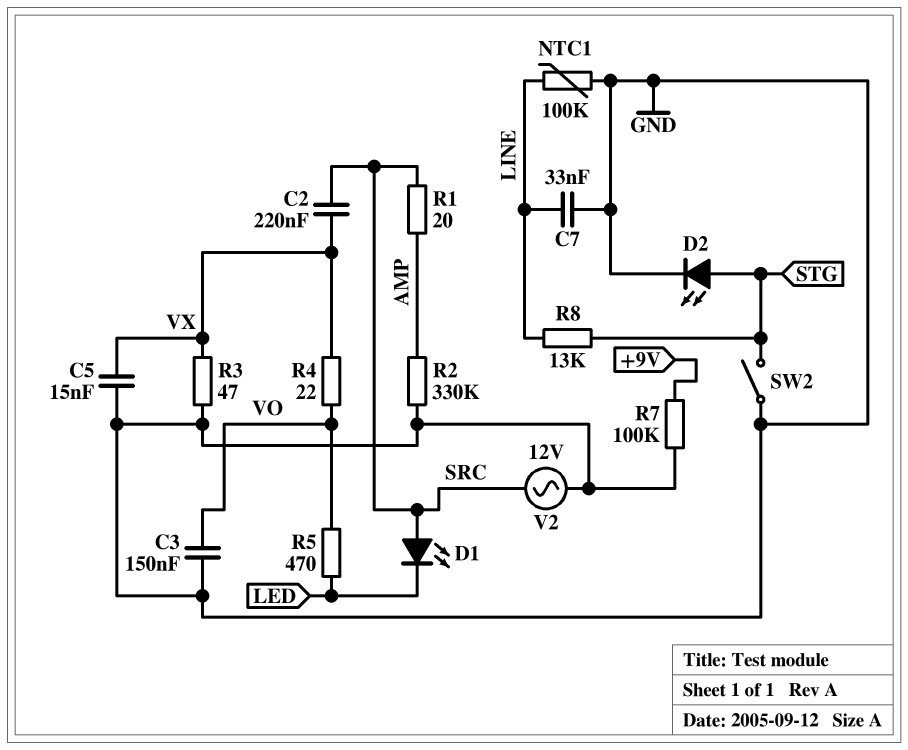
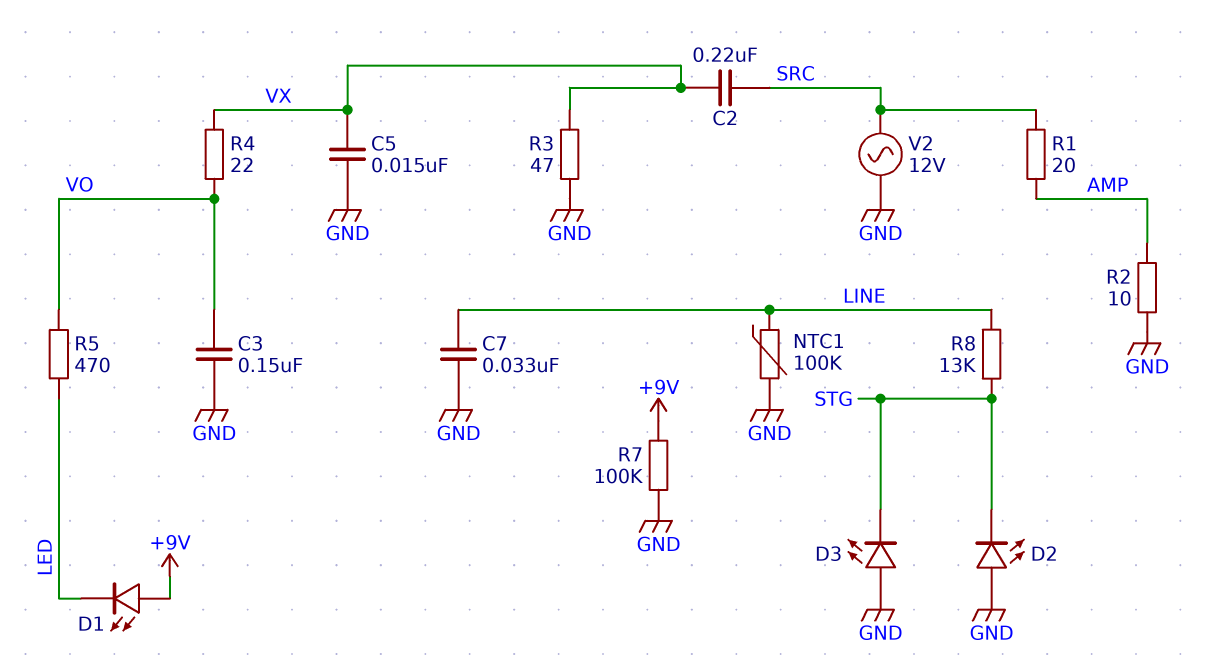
D1: LED (A SRC, K LED) -> LED (A +9V, K LED)
D2: LED (A STG, K GND) -> LED (A GND, K STG)
D3: none -> LED (A GND, K STG)
R2: 330k (AMP, GND) -> 10 (AMP, GND)
SW2: switch (GND, STG) -> none

